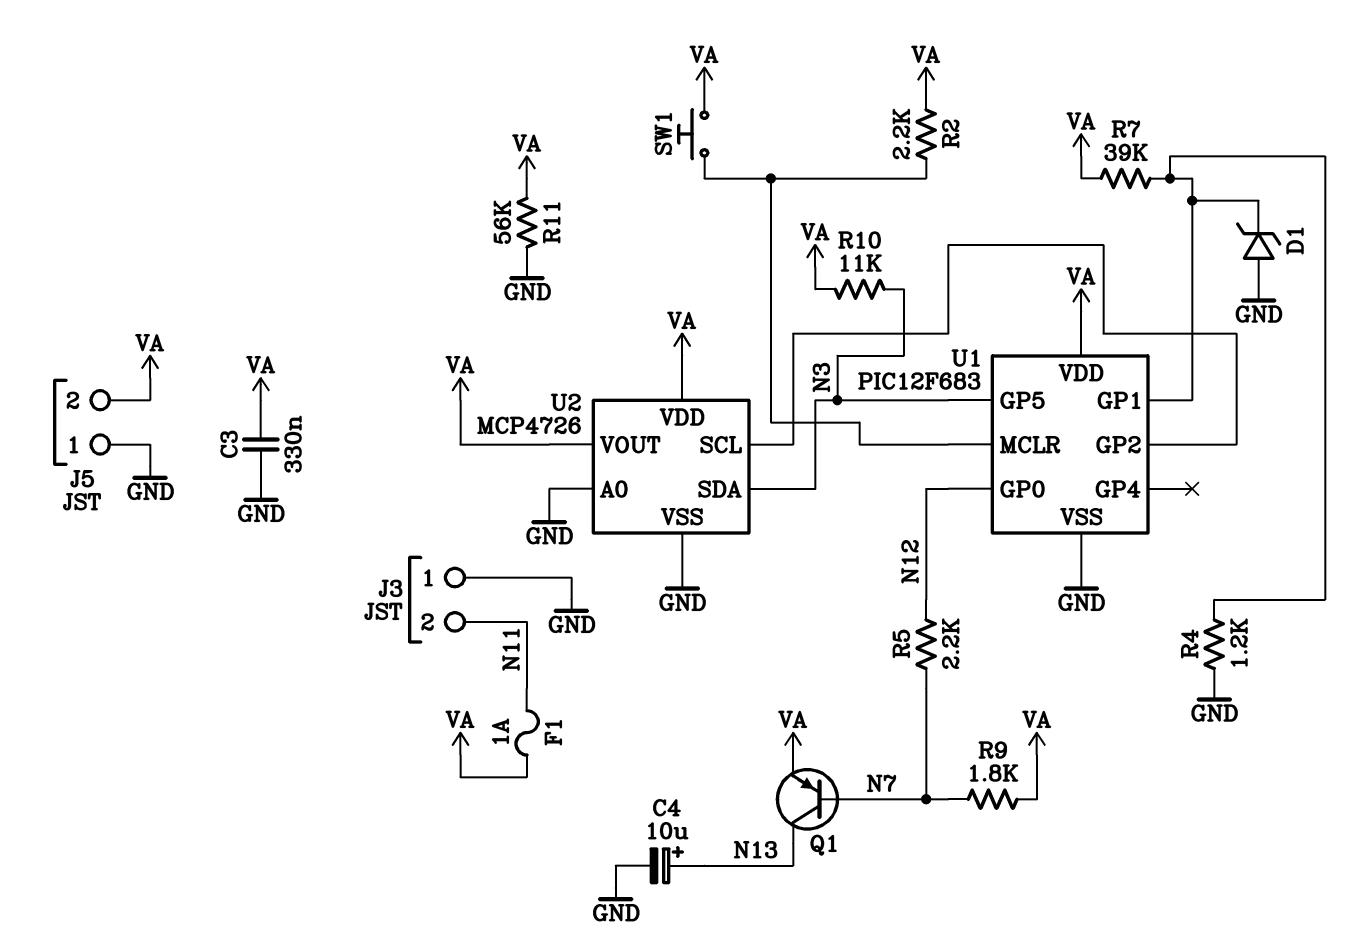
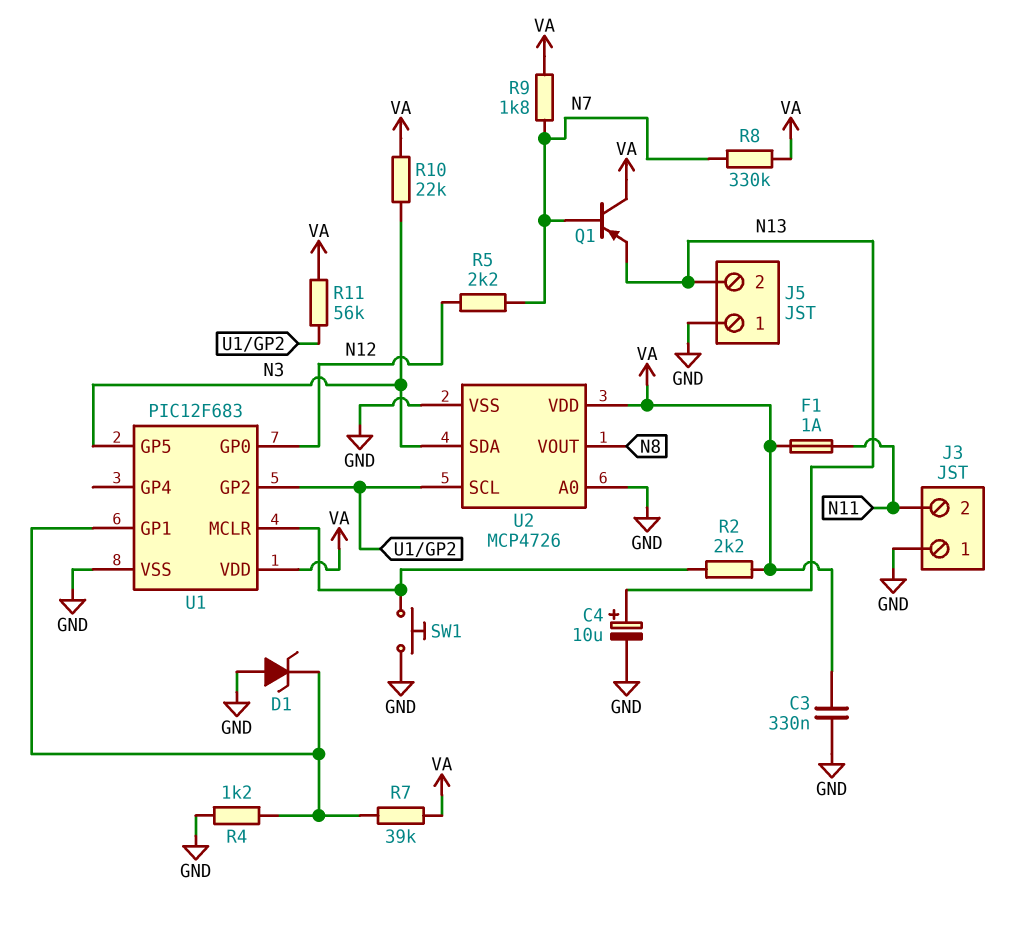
J5 pin 2: VA -> N13
Q1: PNP (B N7, C N13, E VA) -> PNP (B N7, C VA, E N13)
R8: none -> 330k (N7, VA)
R10: 11k (N3, VA) -> 22k (N3, VA)
R11: 56k (GND, VA) -> 56k (U1/GP2, VA)
SW1: button (U1/MCLR, VA) -> button (GND, U1/MCLR)
U2 pin VOUT: VA -> N8

